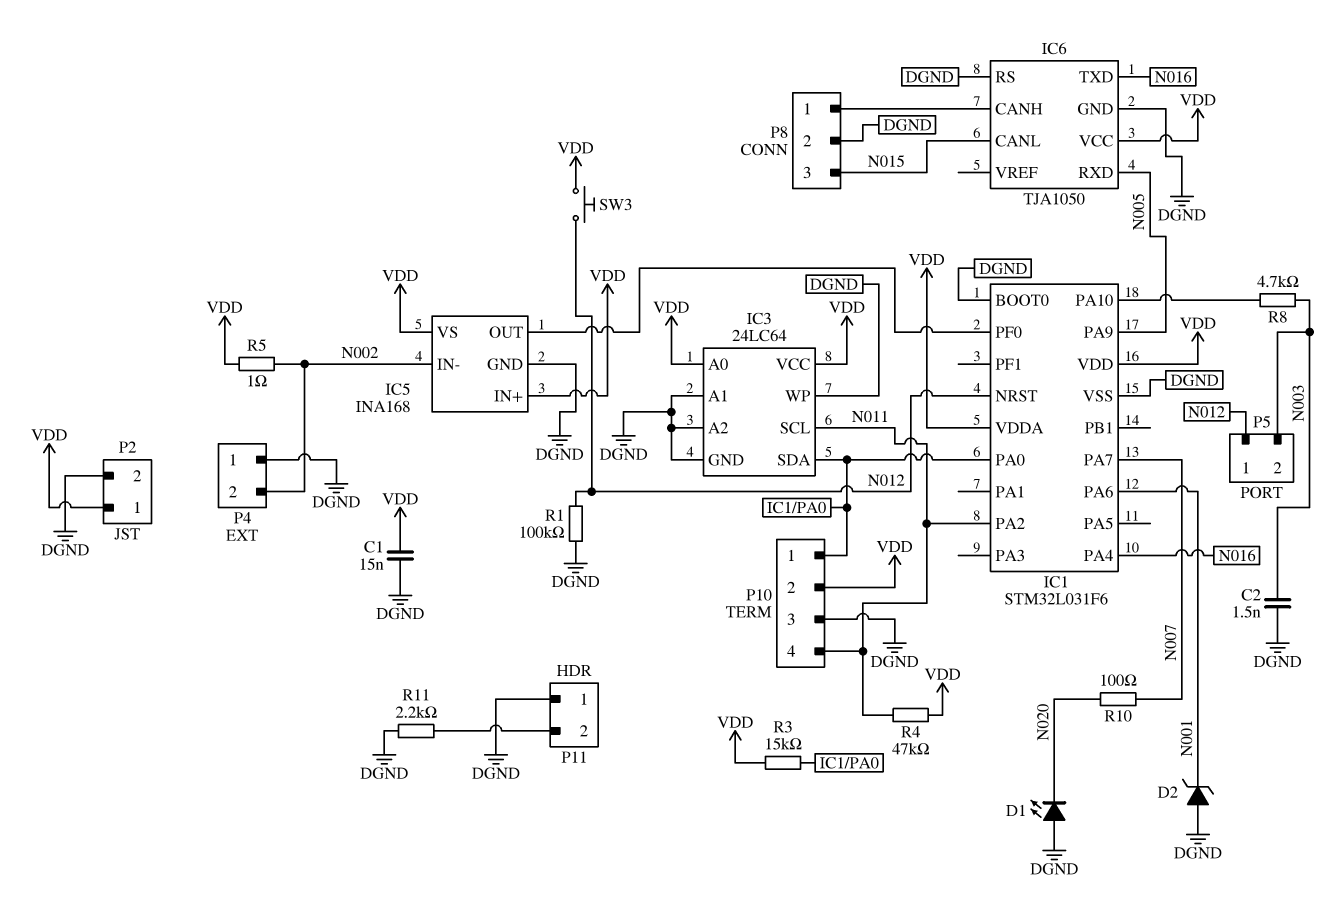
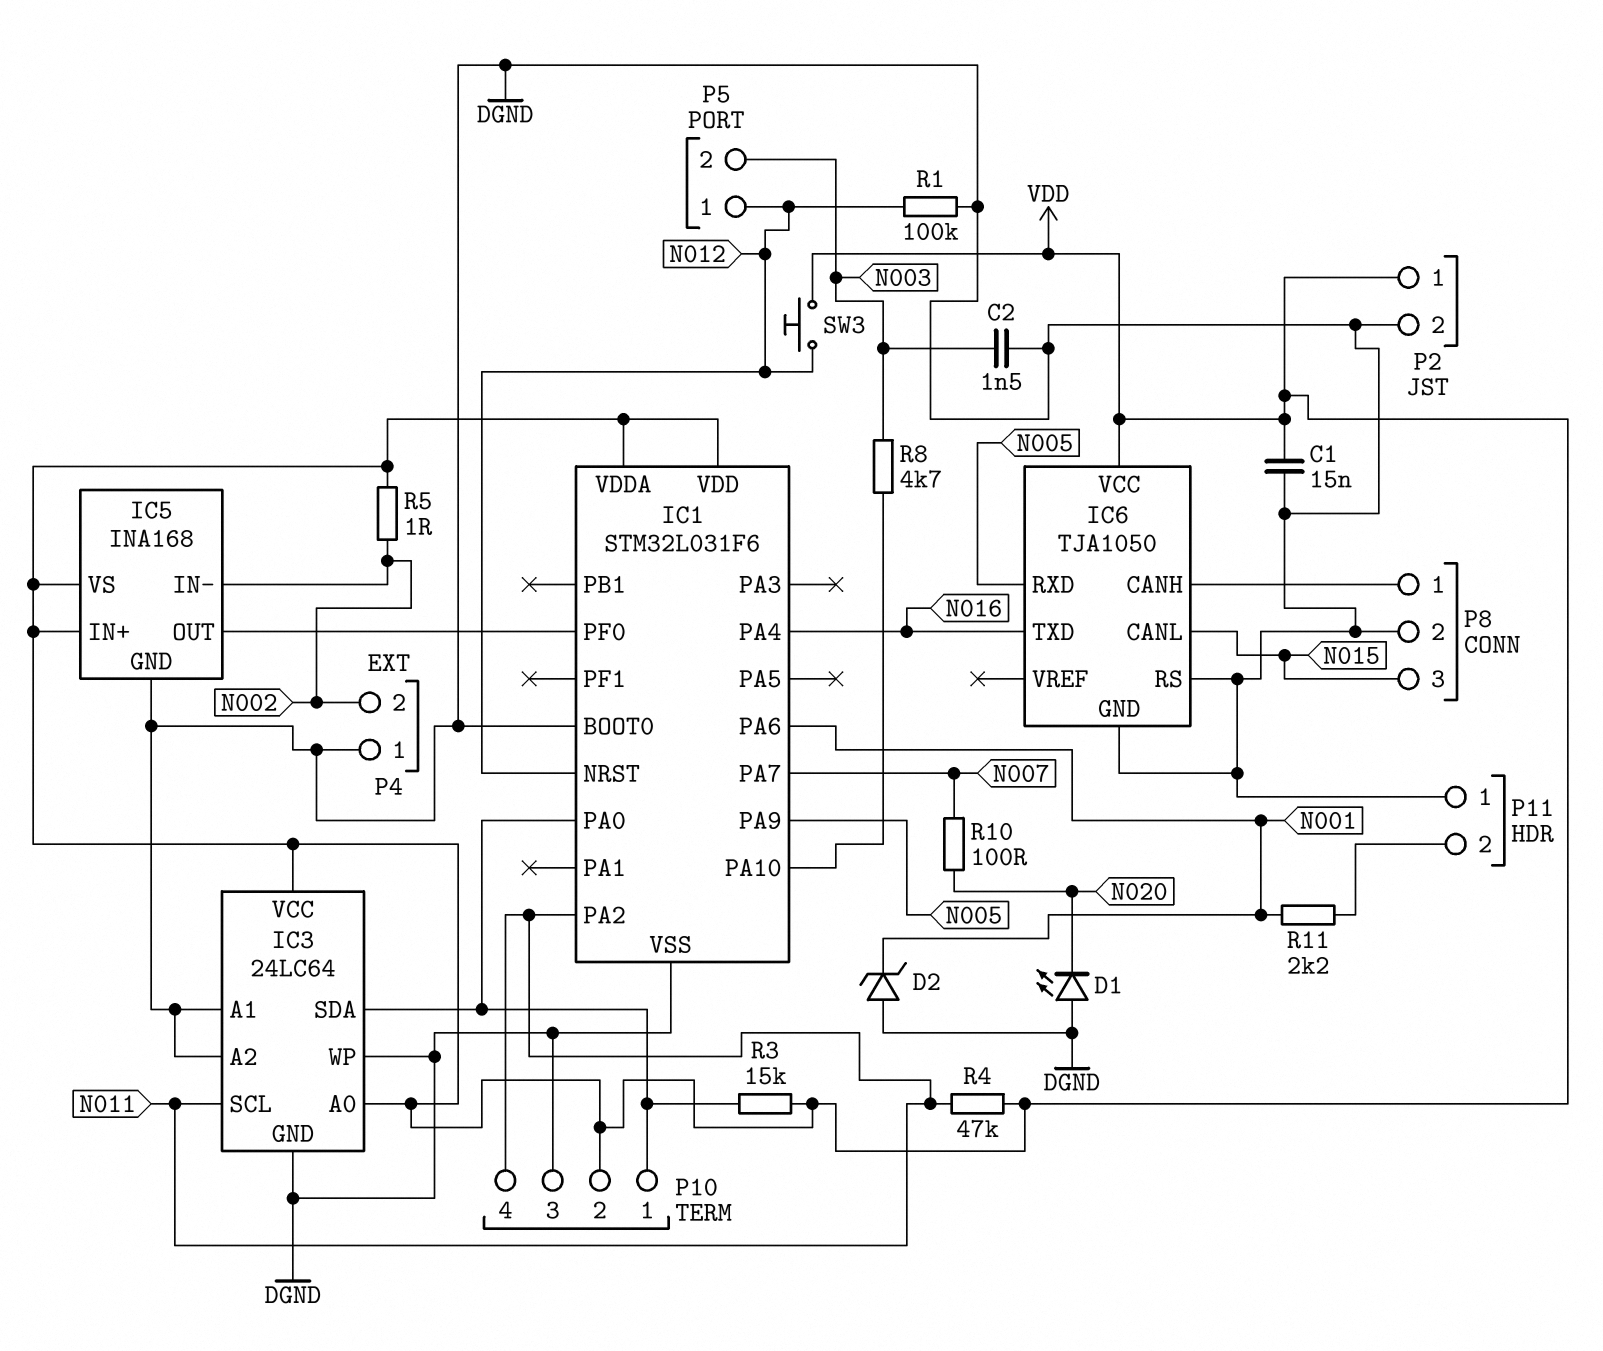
R11: 2.2k (DGND, P11/2) -> 2.2k (N001, P11/2)

